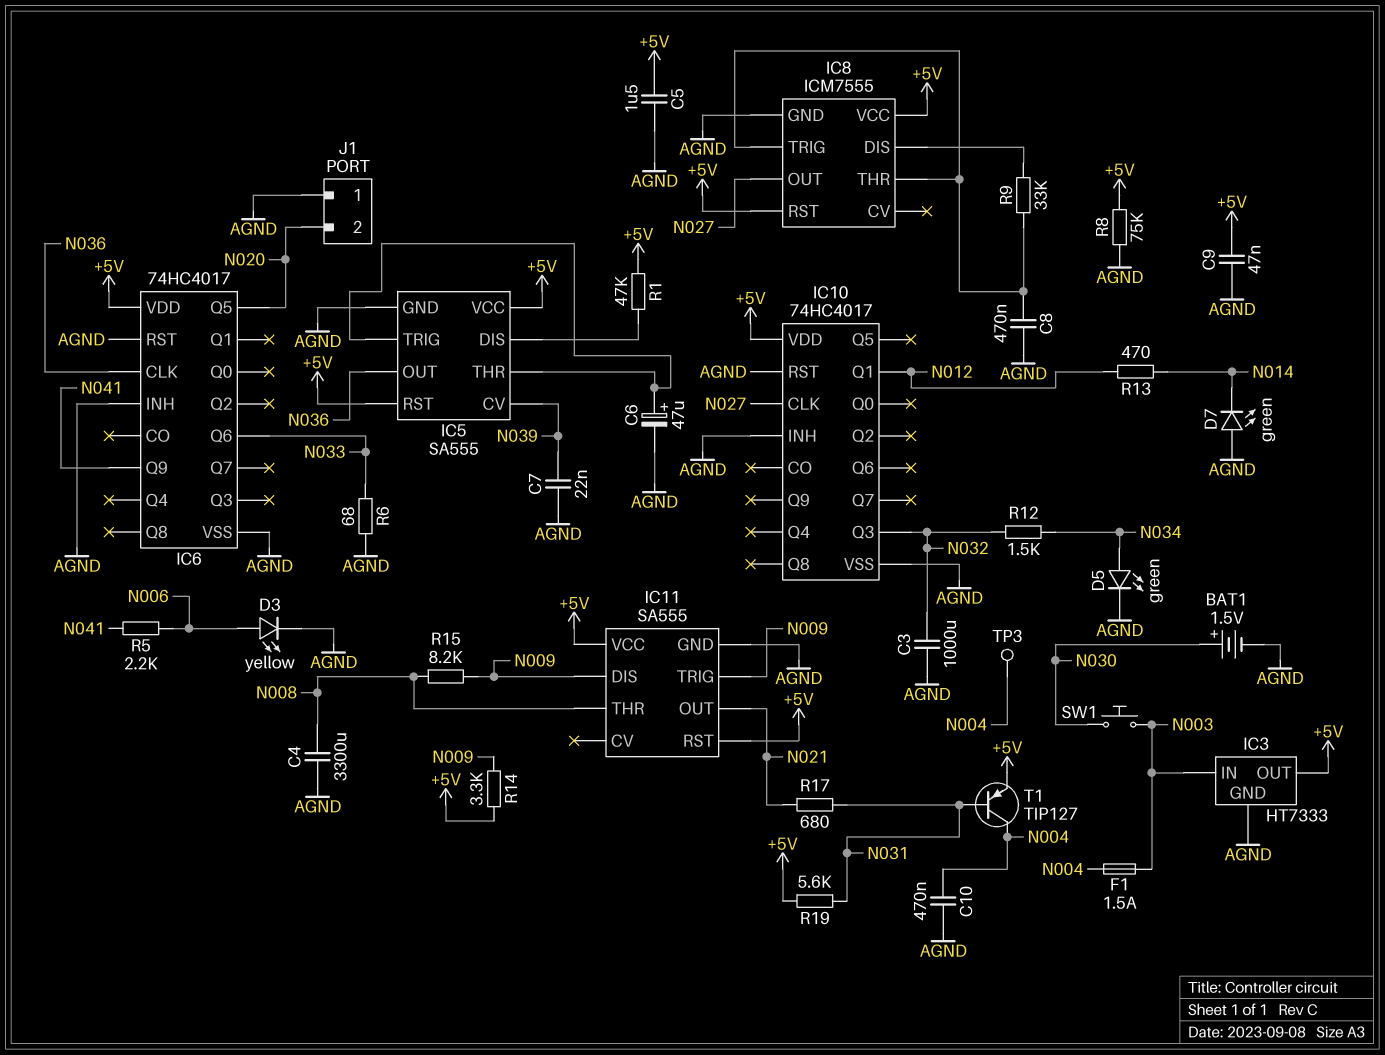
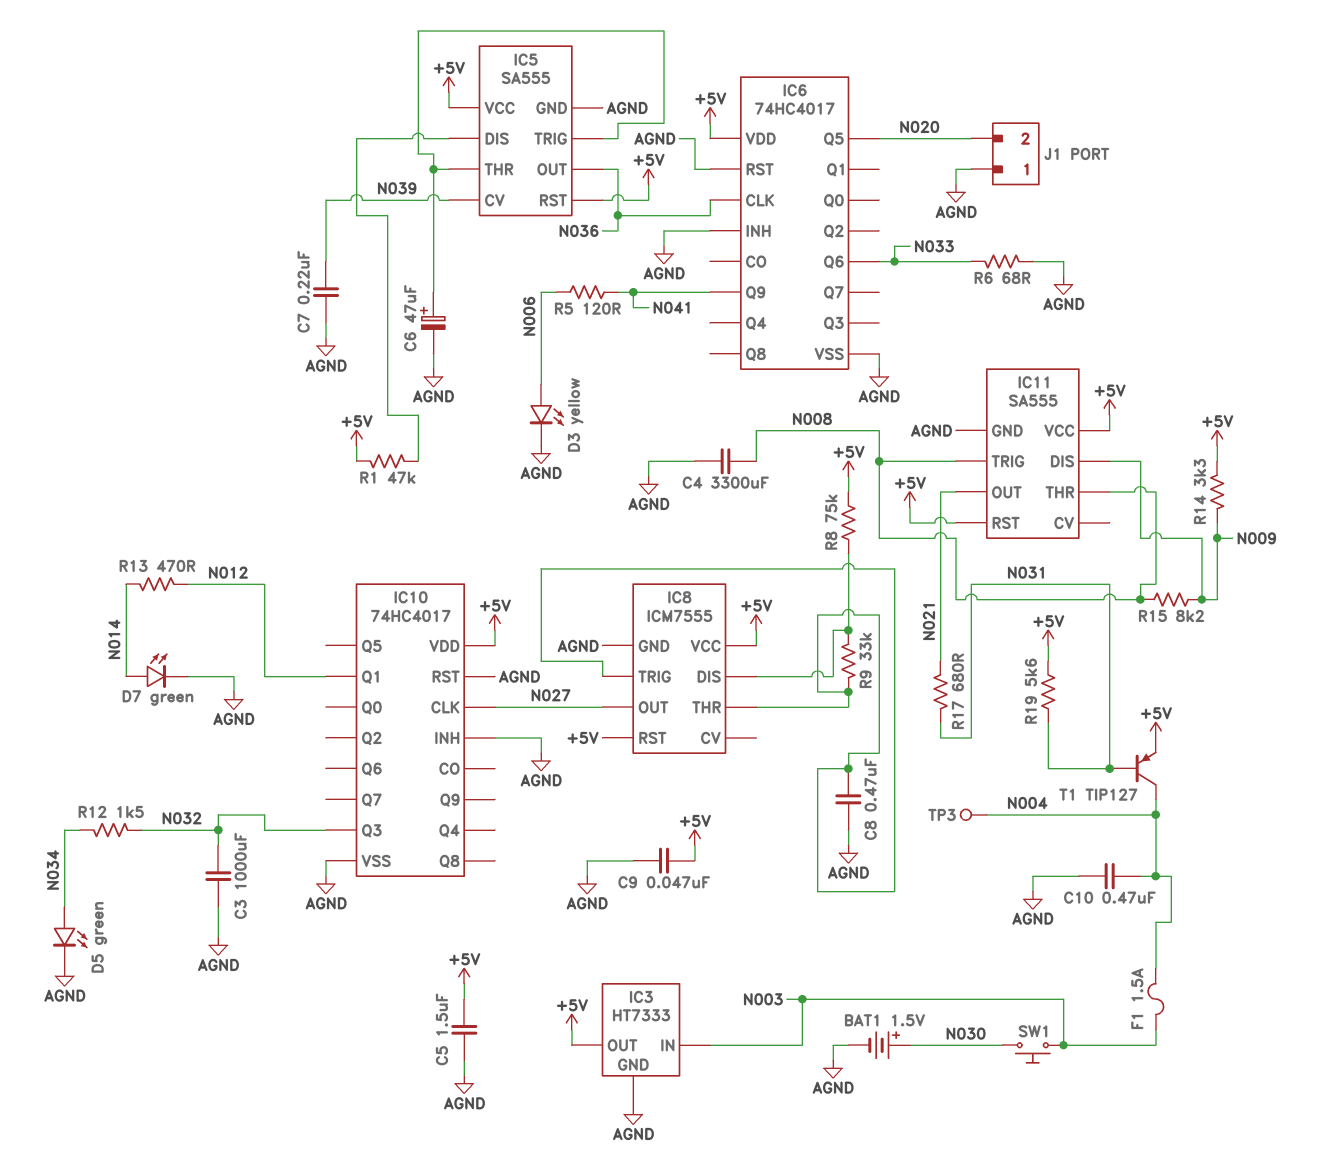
C7: 22nF (AGND, N039) -> 220nF (AGND, N039)
D7: LED green (A AGND, K N014) -> LED green (A N014, K AGND)
IC11 pin TRIG: N009 -> N008
R5: 2.2k (N006, N041) -> 120 (N006, N041)
R8: 75k (+5V, AGND) -> 75k (+5V, IC8/DIS)

